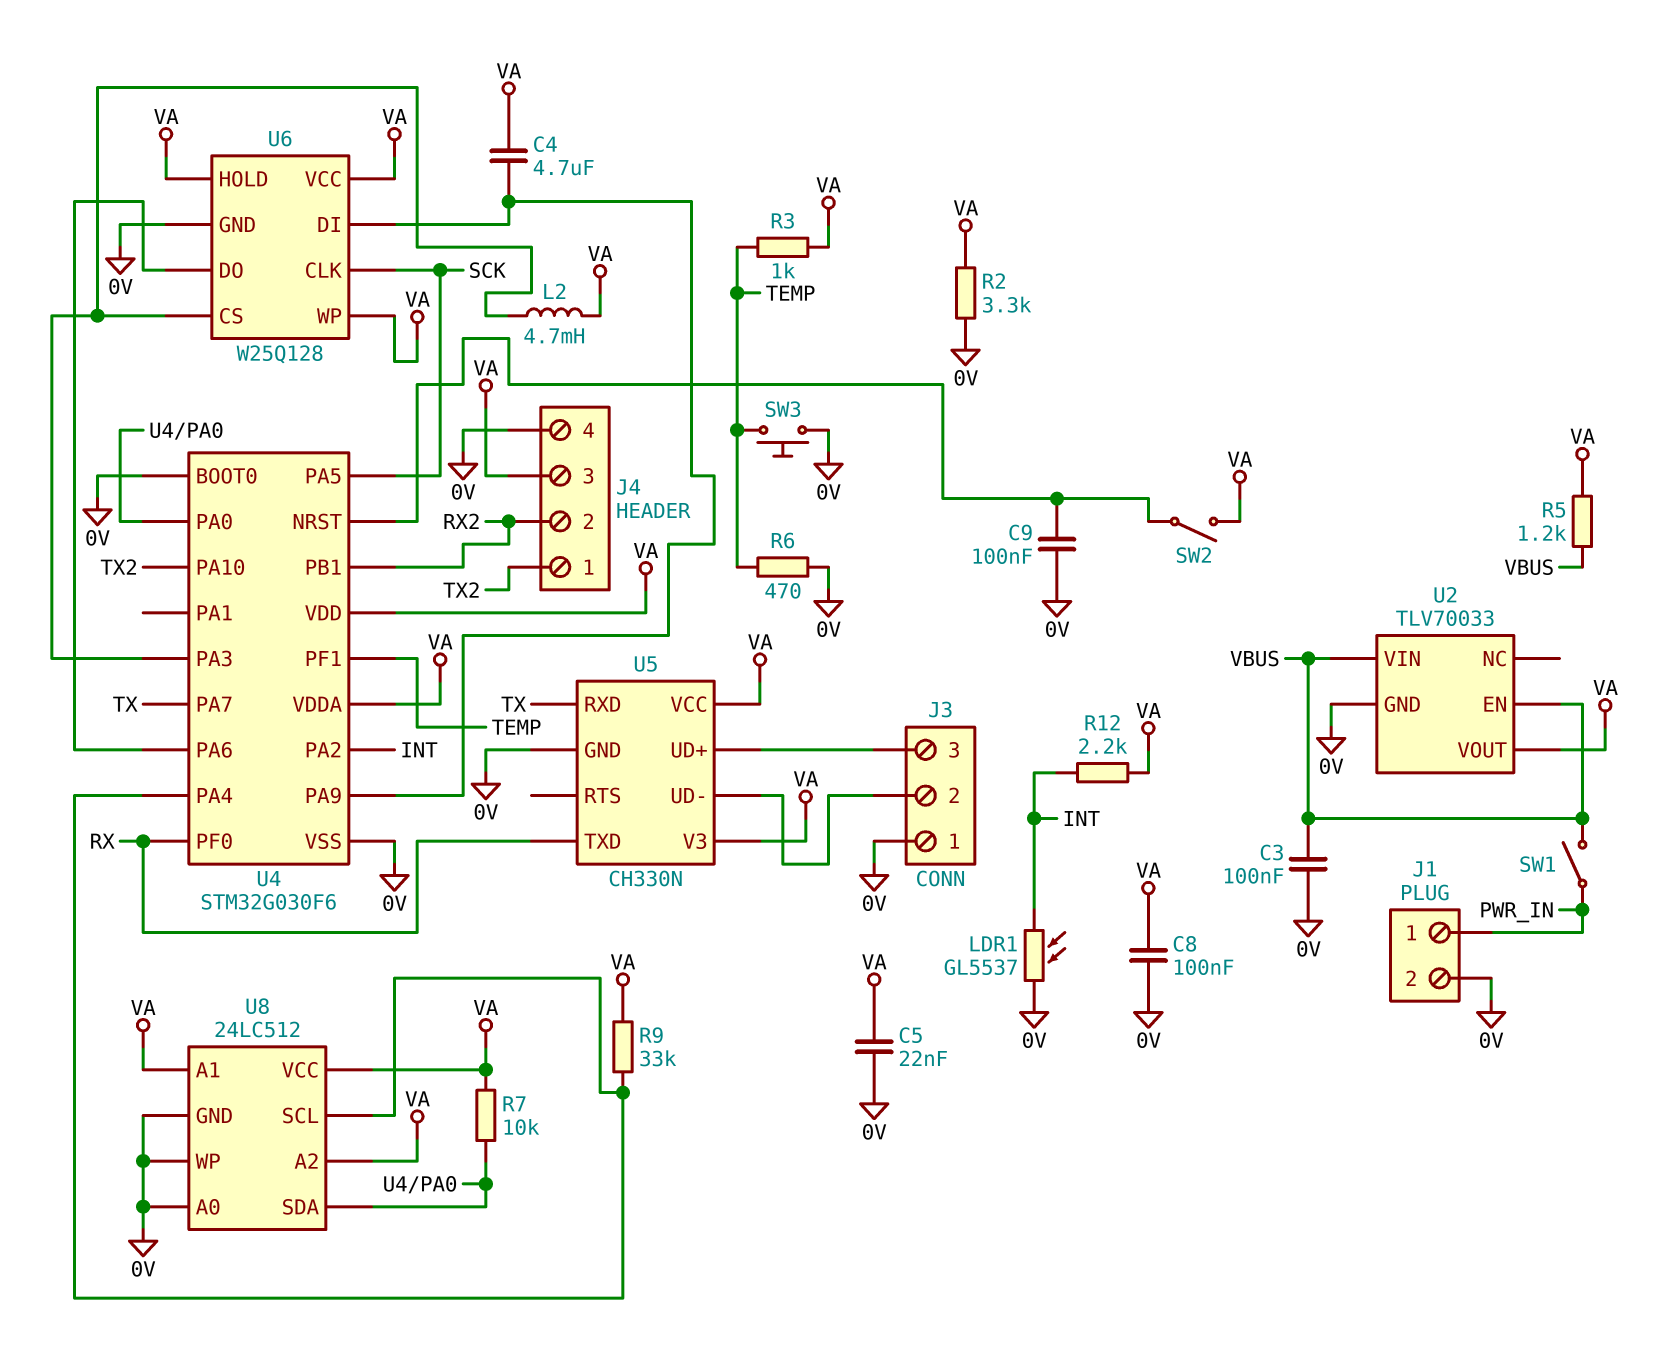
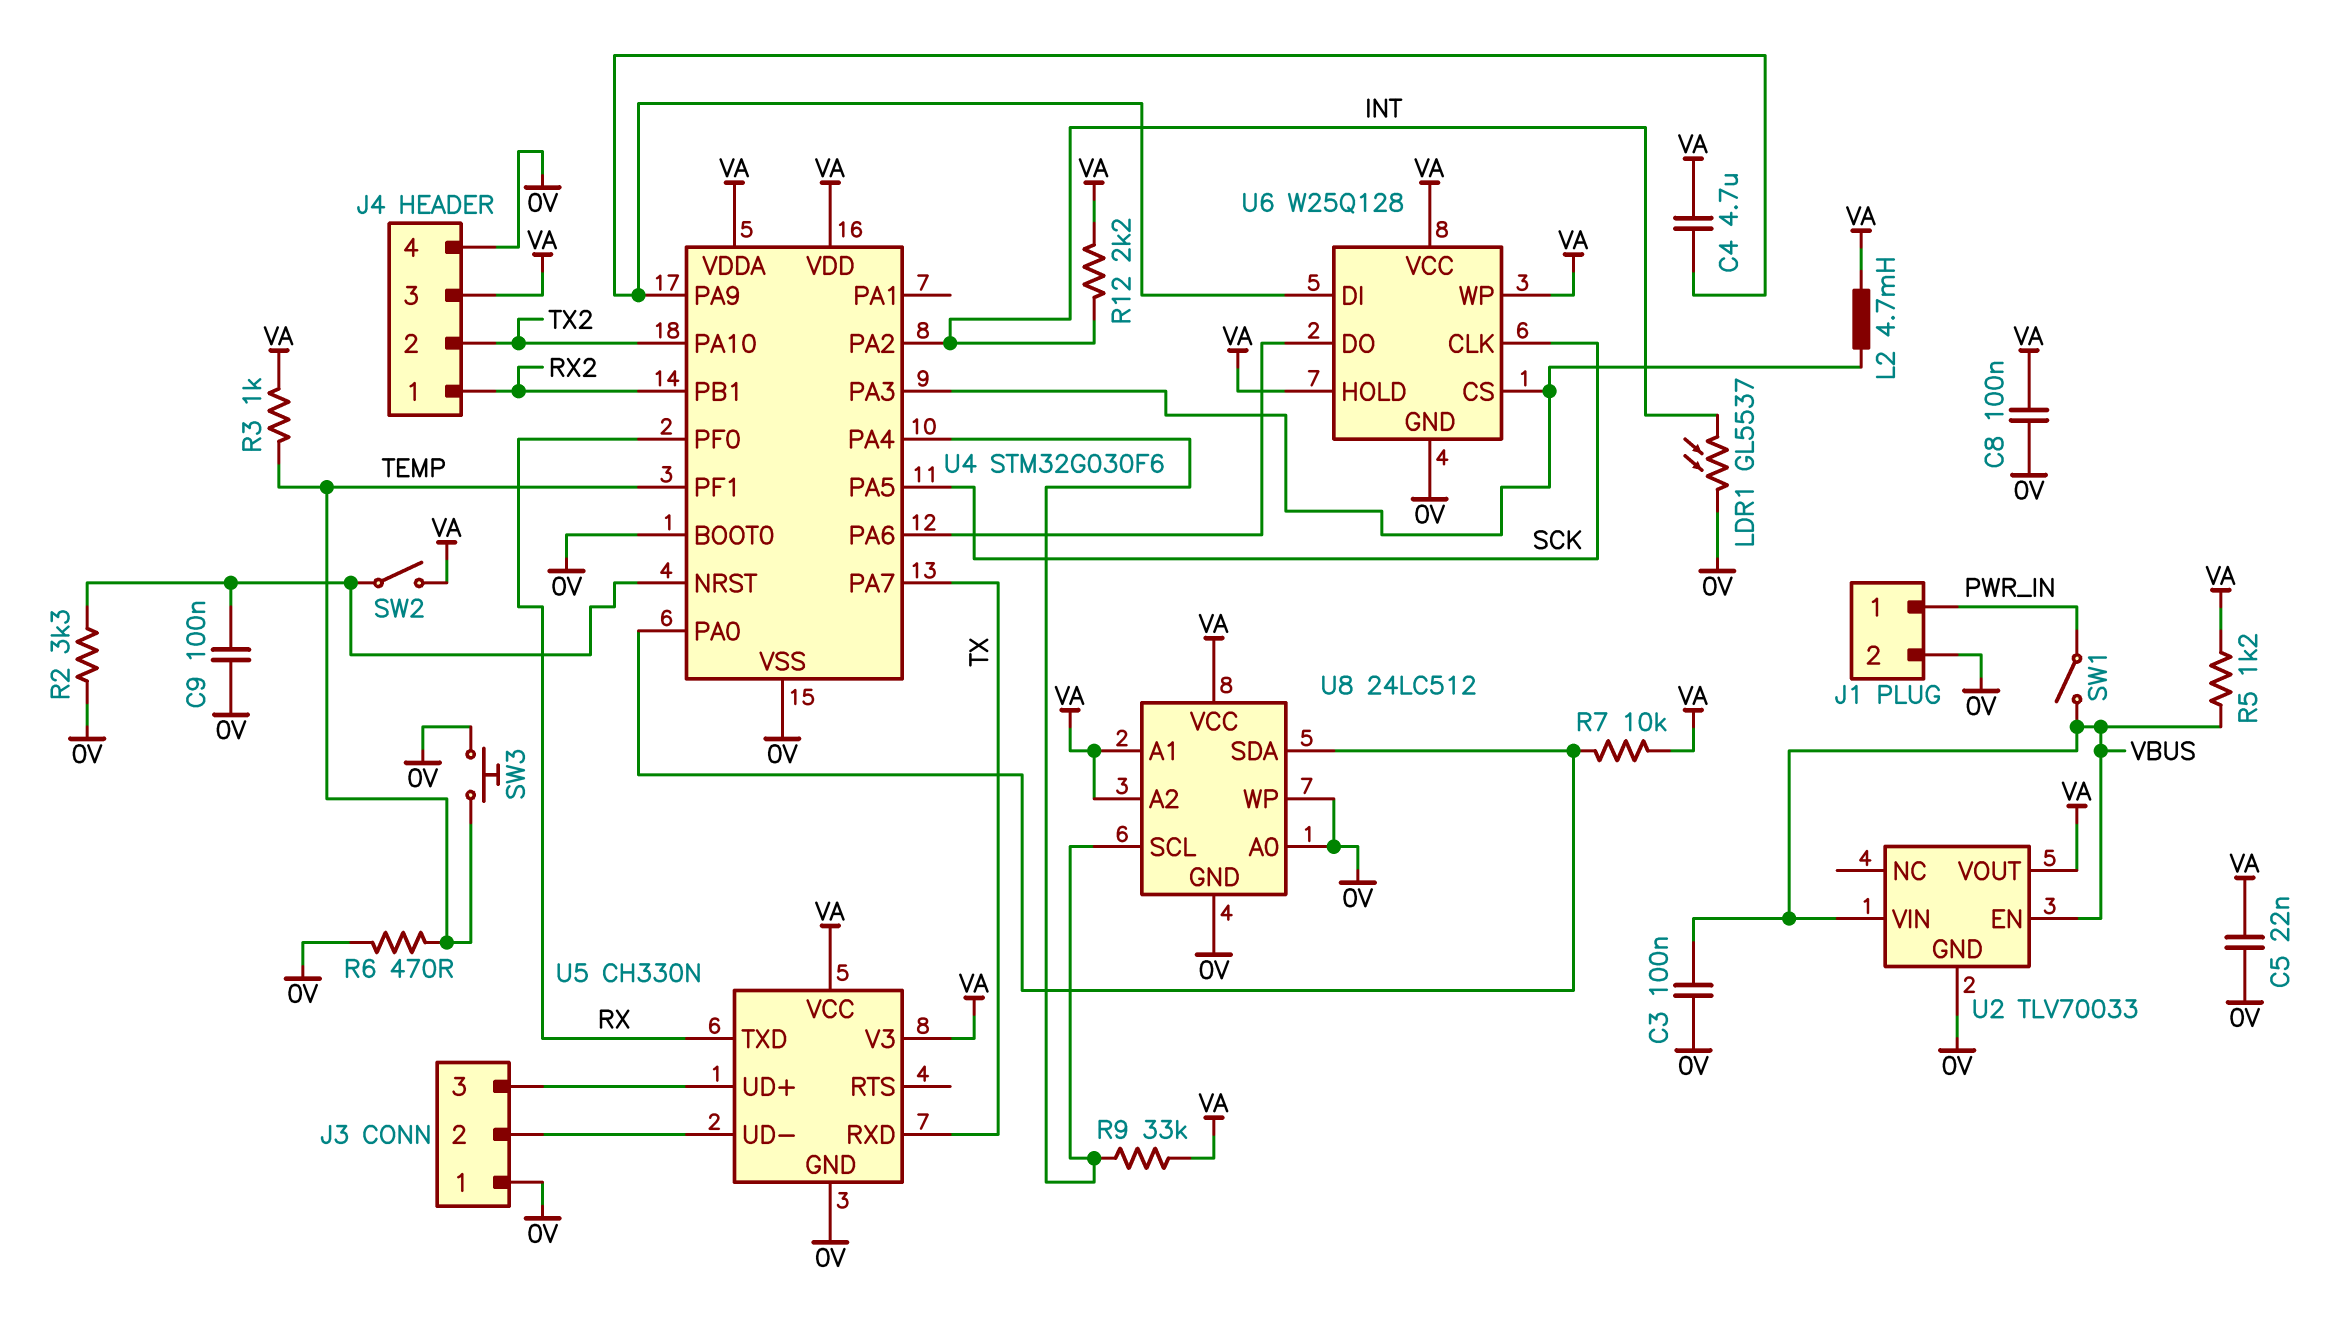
J4 pin 1: TX2 -> RX2
J4 pin 2: RX2 -> TX2
R2: 3.3k (0V, VA) -> 3.3k (0V, U4/NRST)

